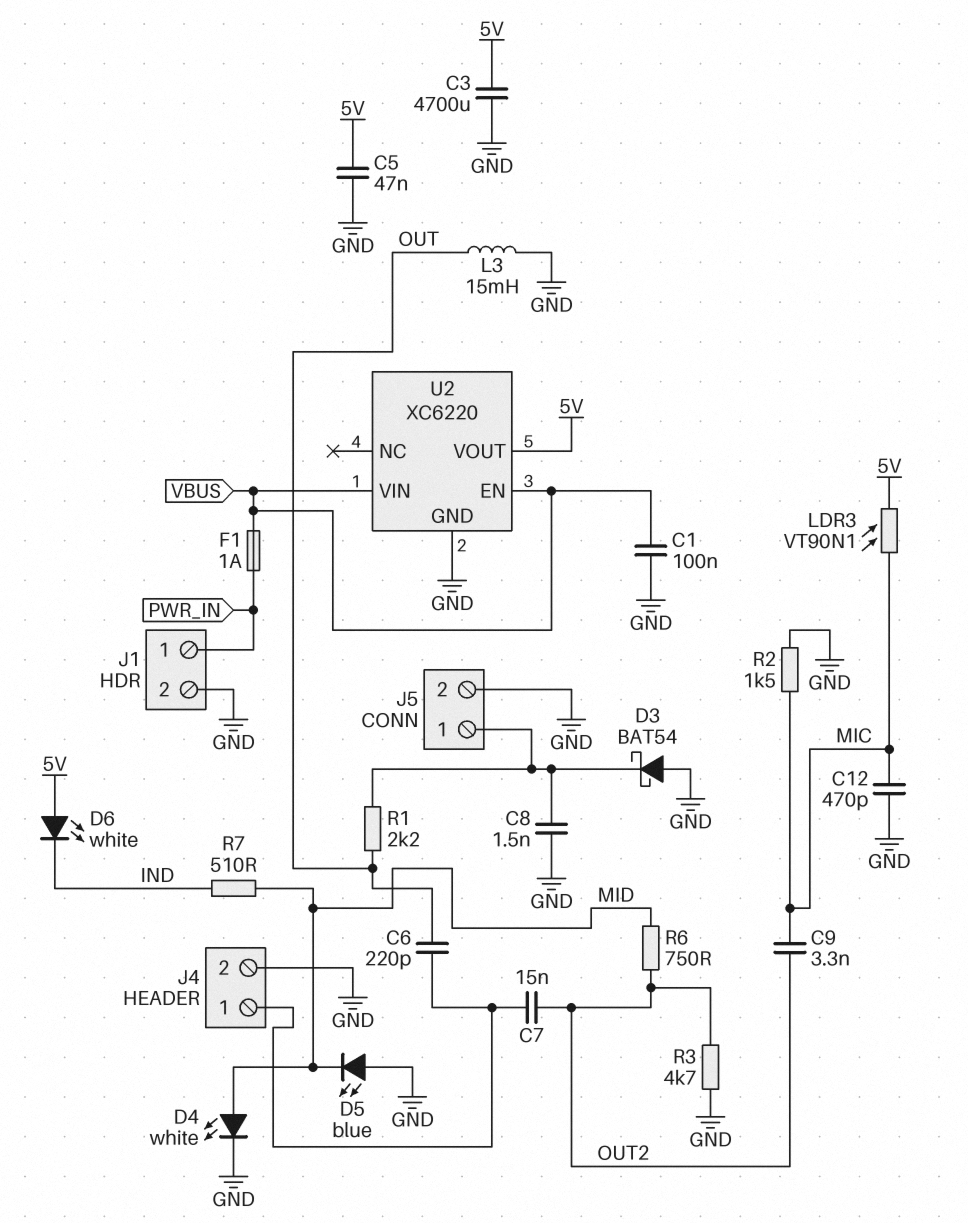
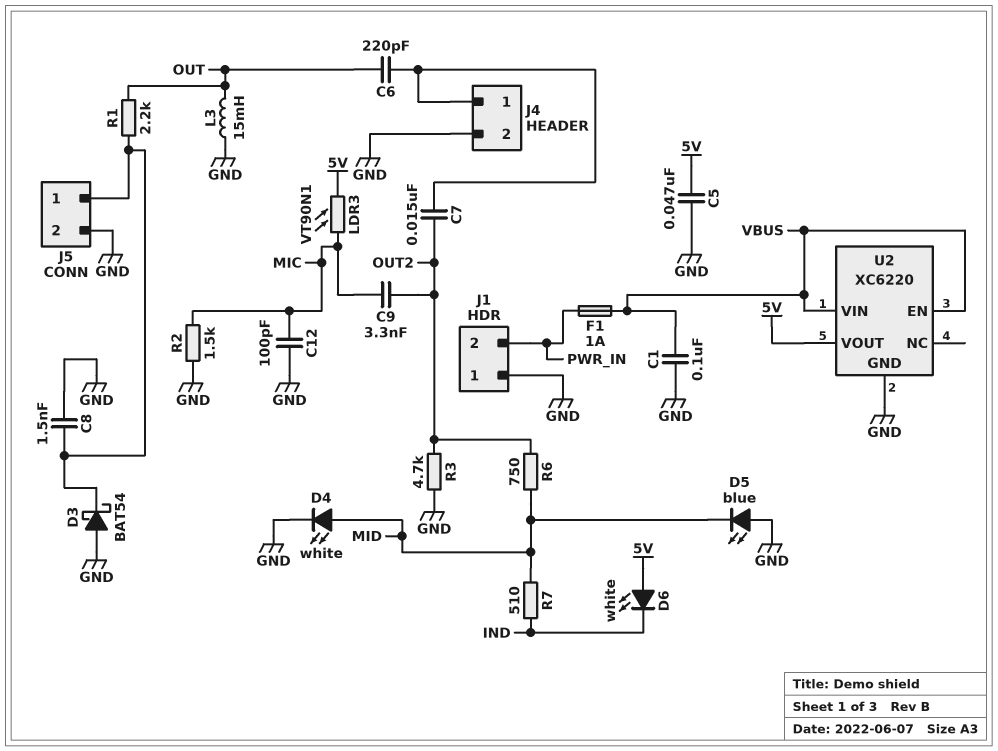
C3: 4700uF (5V, GND) -> none
C12: 470pF (GND, MIC) -> 100pF (GND, MIC)
J1 pin 1: PWR_IN -> GND
J1 pin 2: GND -> PWR_IN

